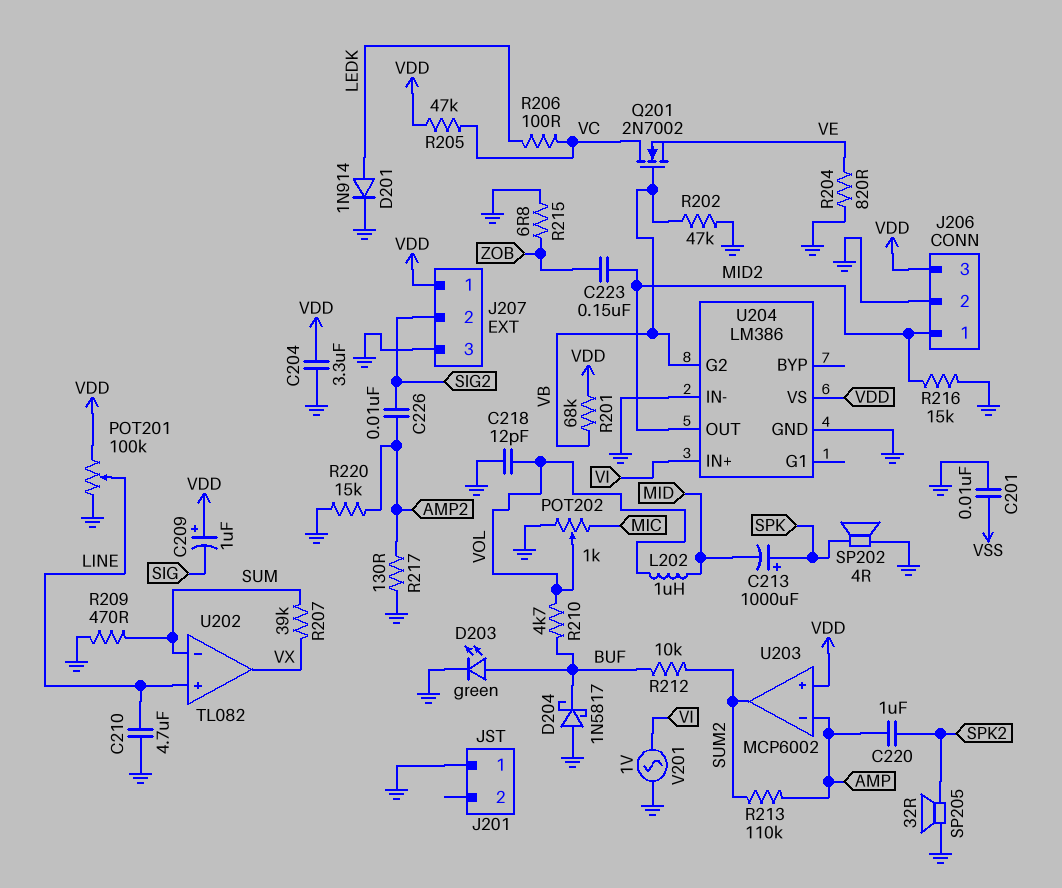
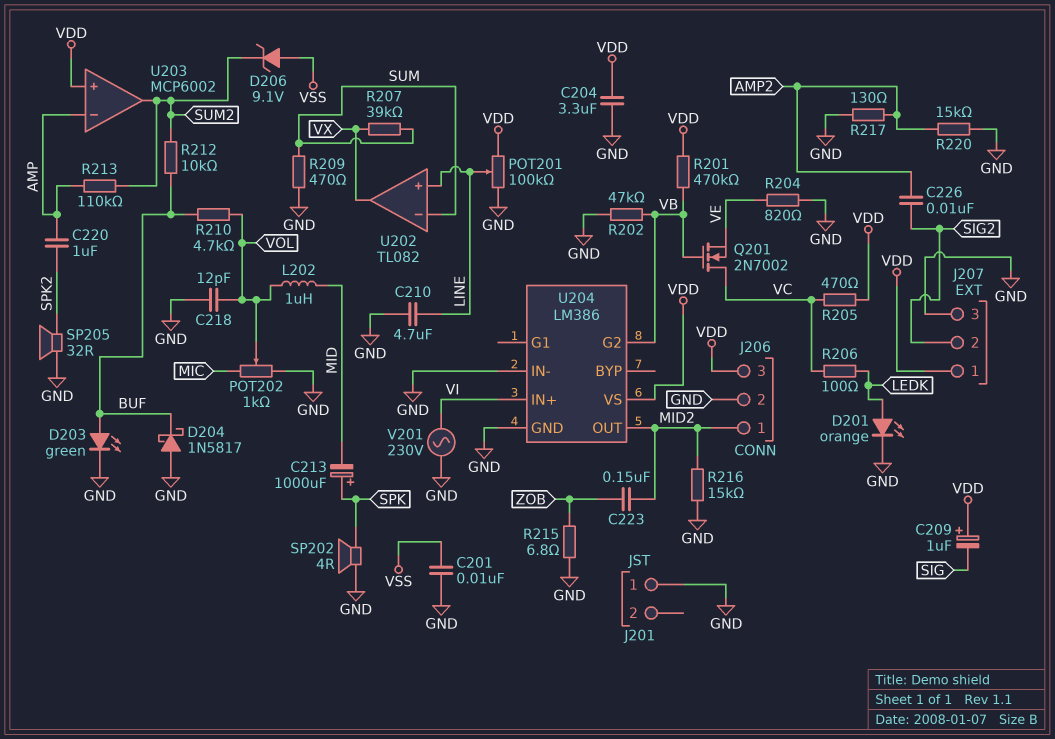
D201: diode 1N914 (A LEDK, K GND) -> LED orange (A LEDK, K GND)
D206: none -> zener 9.1V (A VSS, K SUM2)
R201: 68k (VB, VDD) -> 470k (VB, VDD)
R205: 47k (VC, VDD) -> 470 (VC, VDD)
V201: AC 1V (GND, VI) -> AC 230V (GND, VI)

